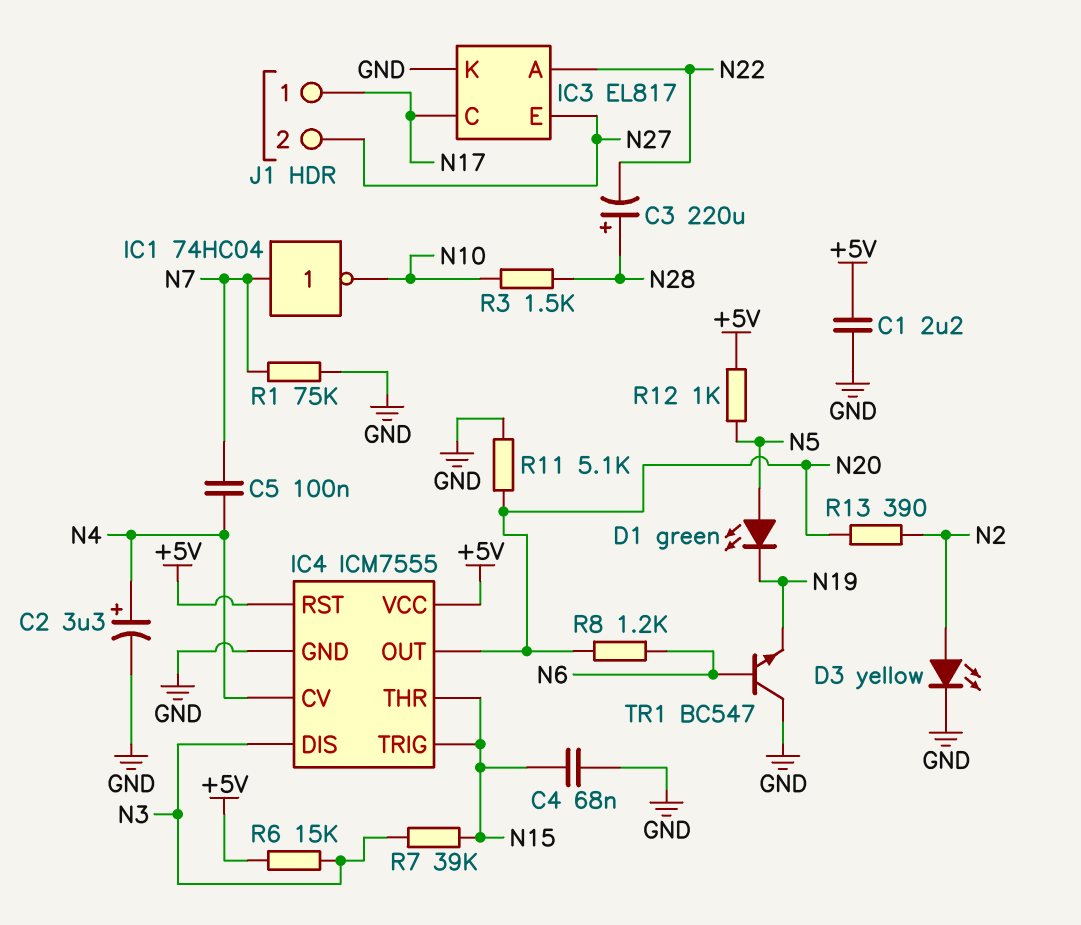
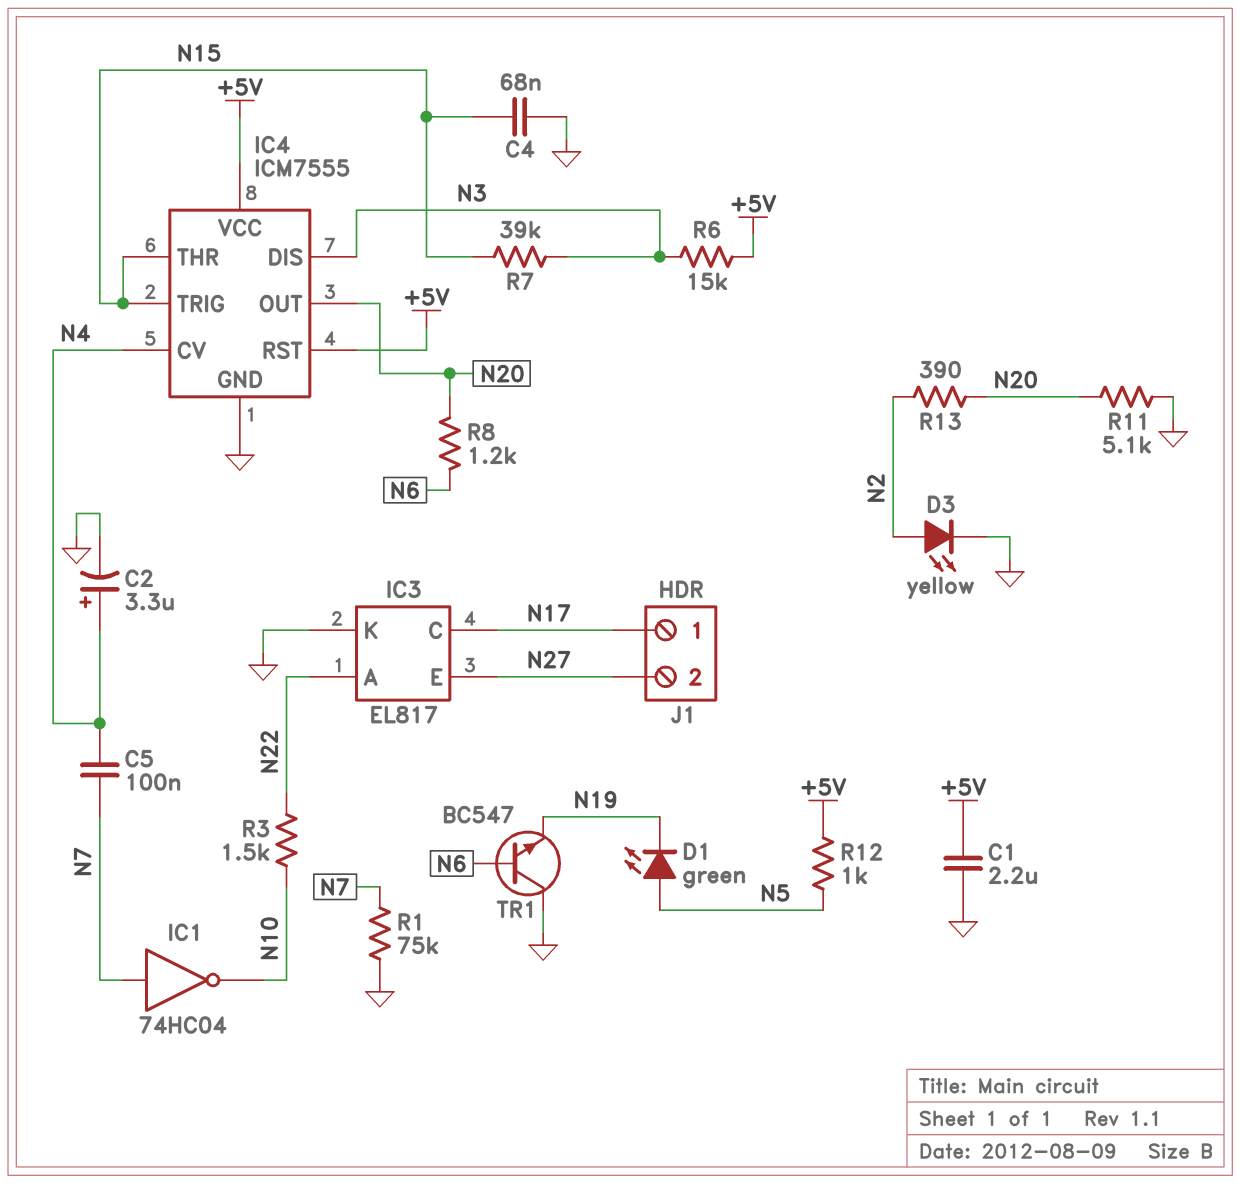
C3: 220uF (plus N28, minus N22) -> none
R3: 1.5k (N10, N28) -> 1.5k (N10, N22)

